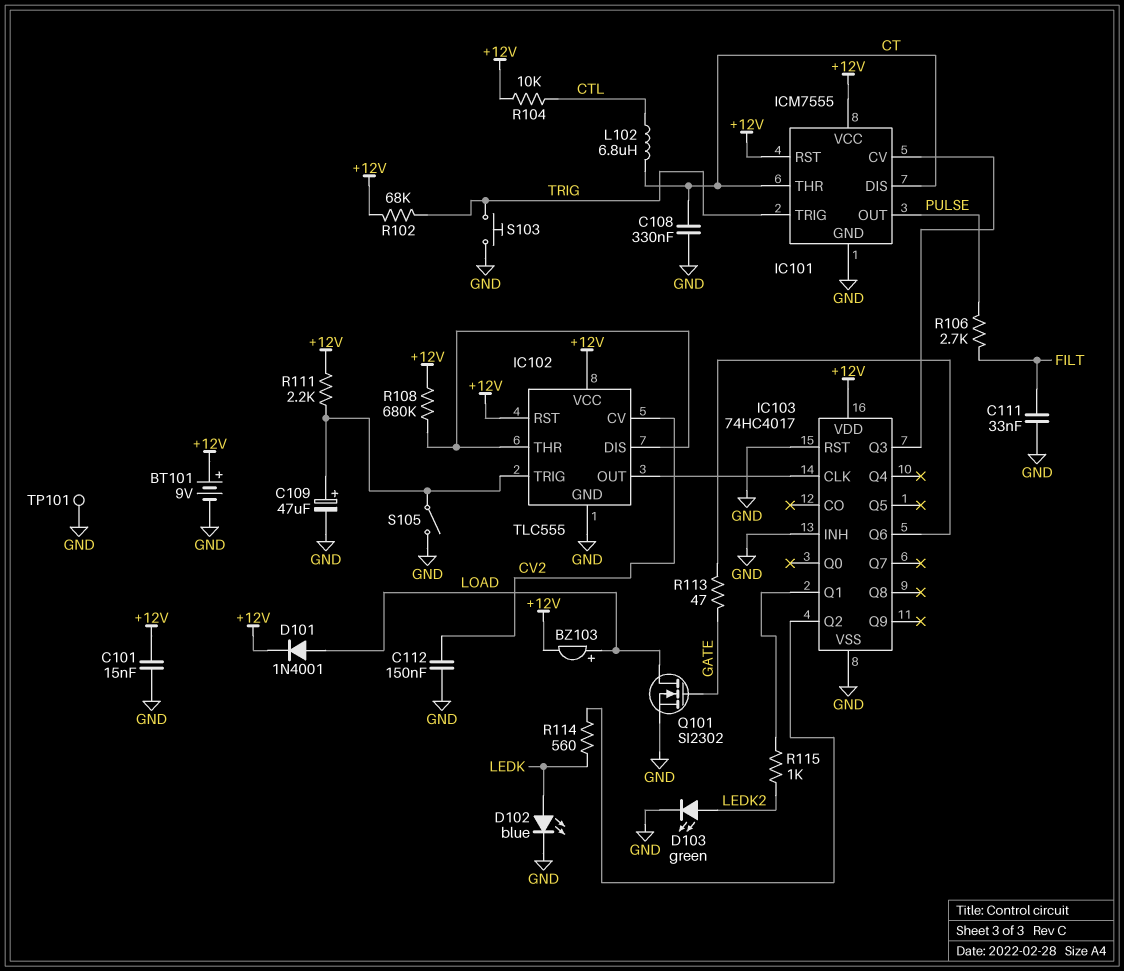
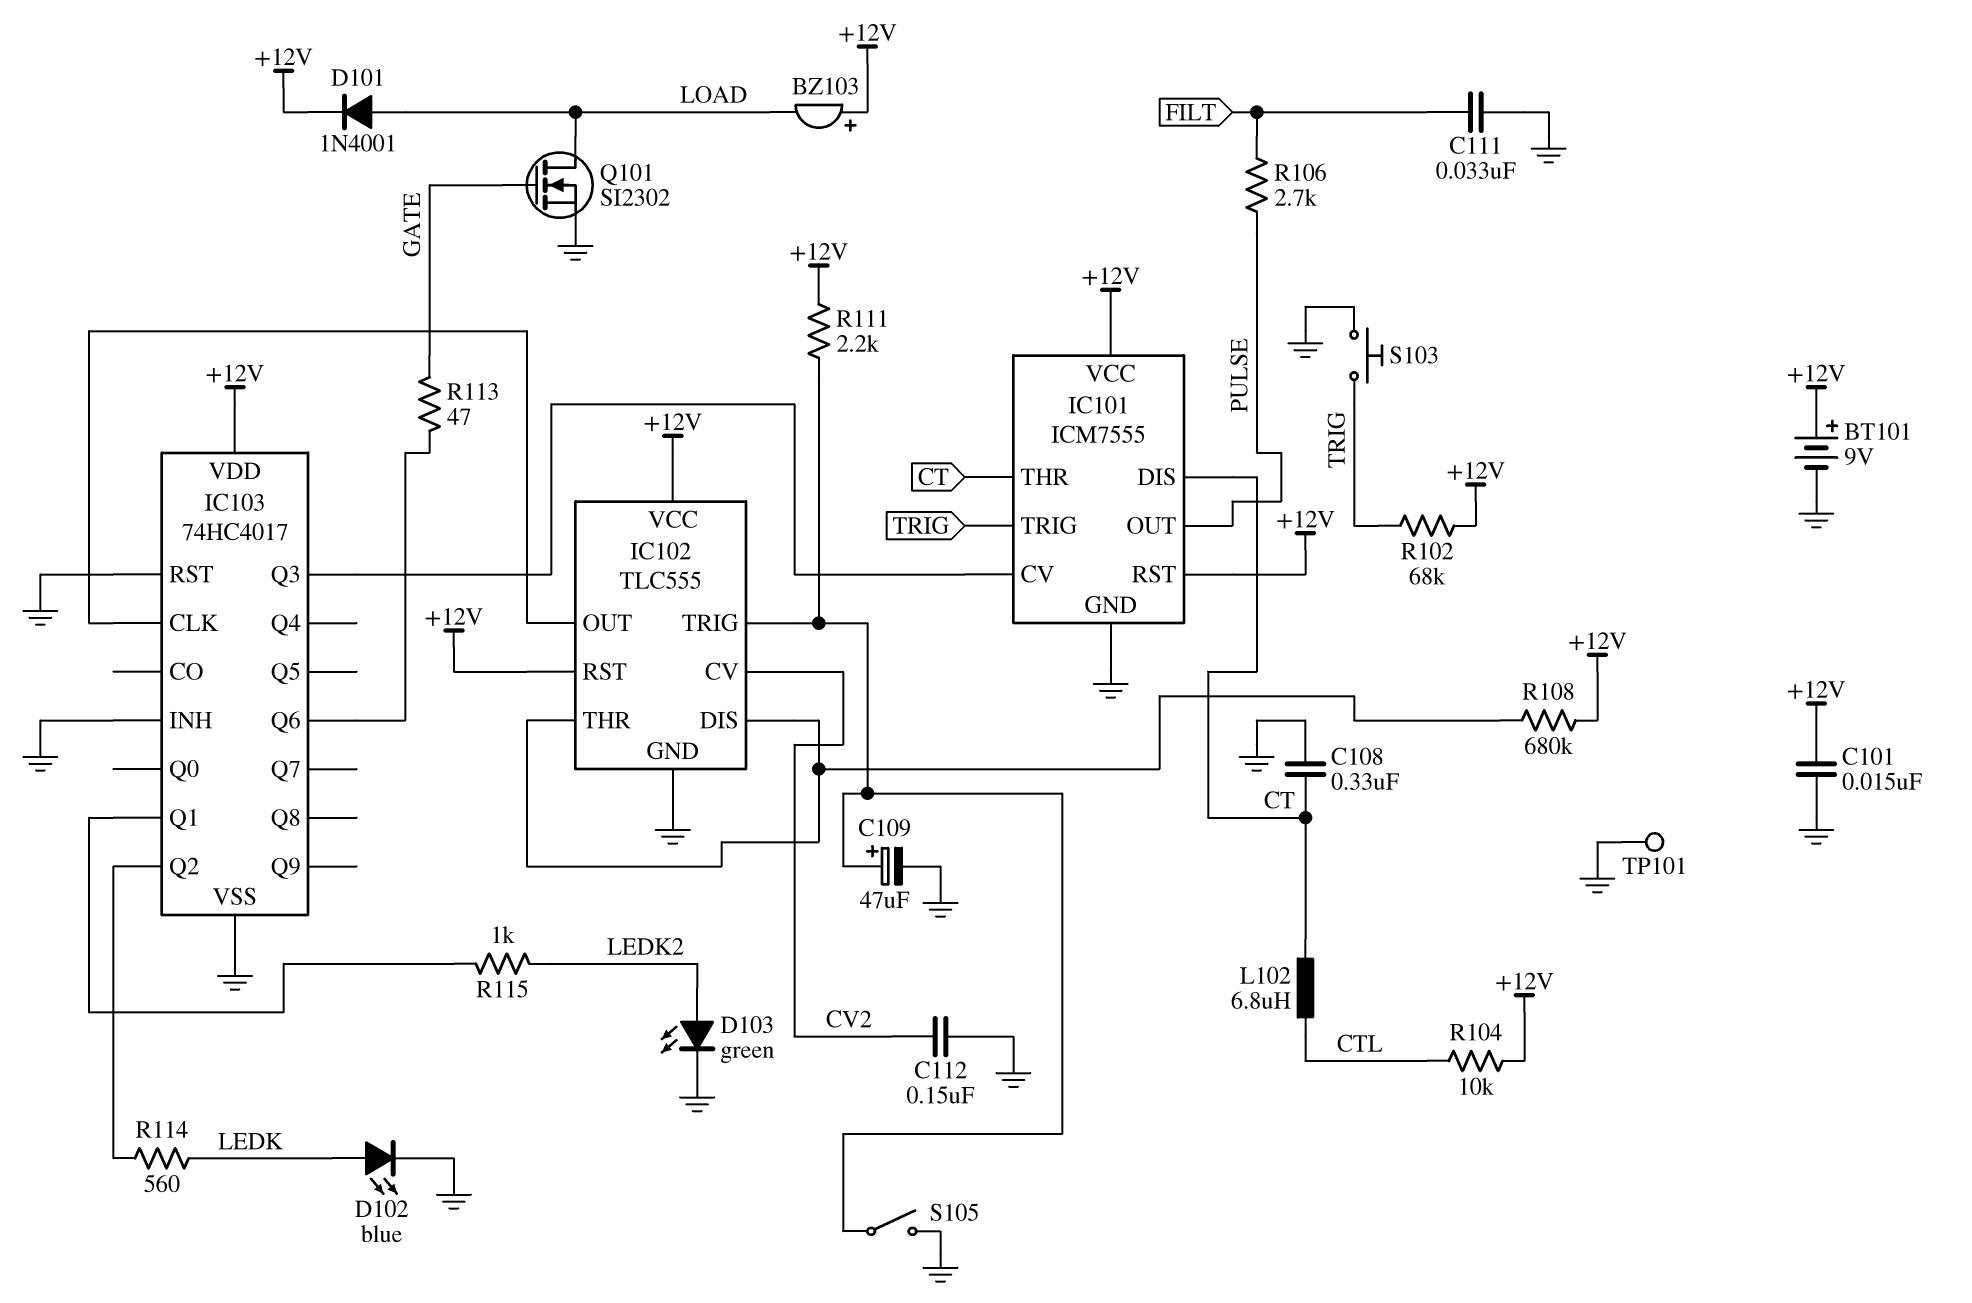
BZ103: buzzer (plus LOAD, minus +12V) -> buzzer (plus +12V, minus LOAD)

